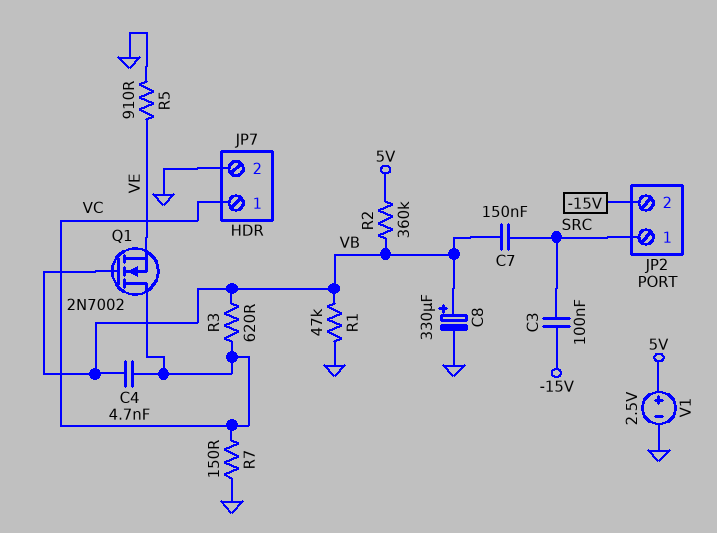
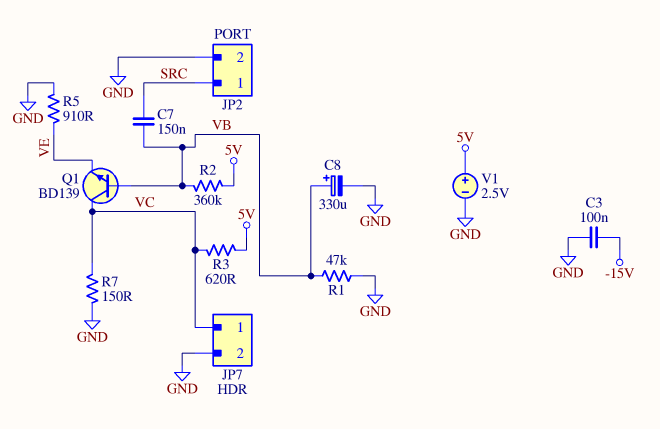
C3: 100nF (-15V, SRC) -> 100nF (-15V, GND)
C4: 4.7nF (VB, VC) -> none
JP2 pin 2: -15V -> GND
Q1: NMOS 2N7002 (G VB, D VC, S VE) -> NPN BD139 (B VB, C VC, E VE)
R3: 620 (VB, VC) -> 620 (5V, VC)

